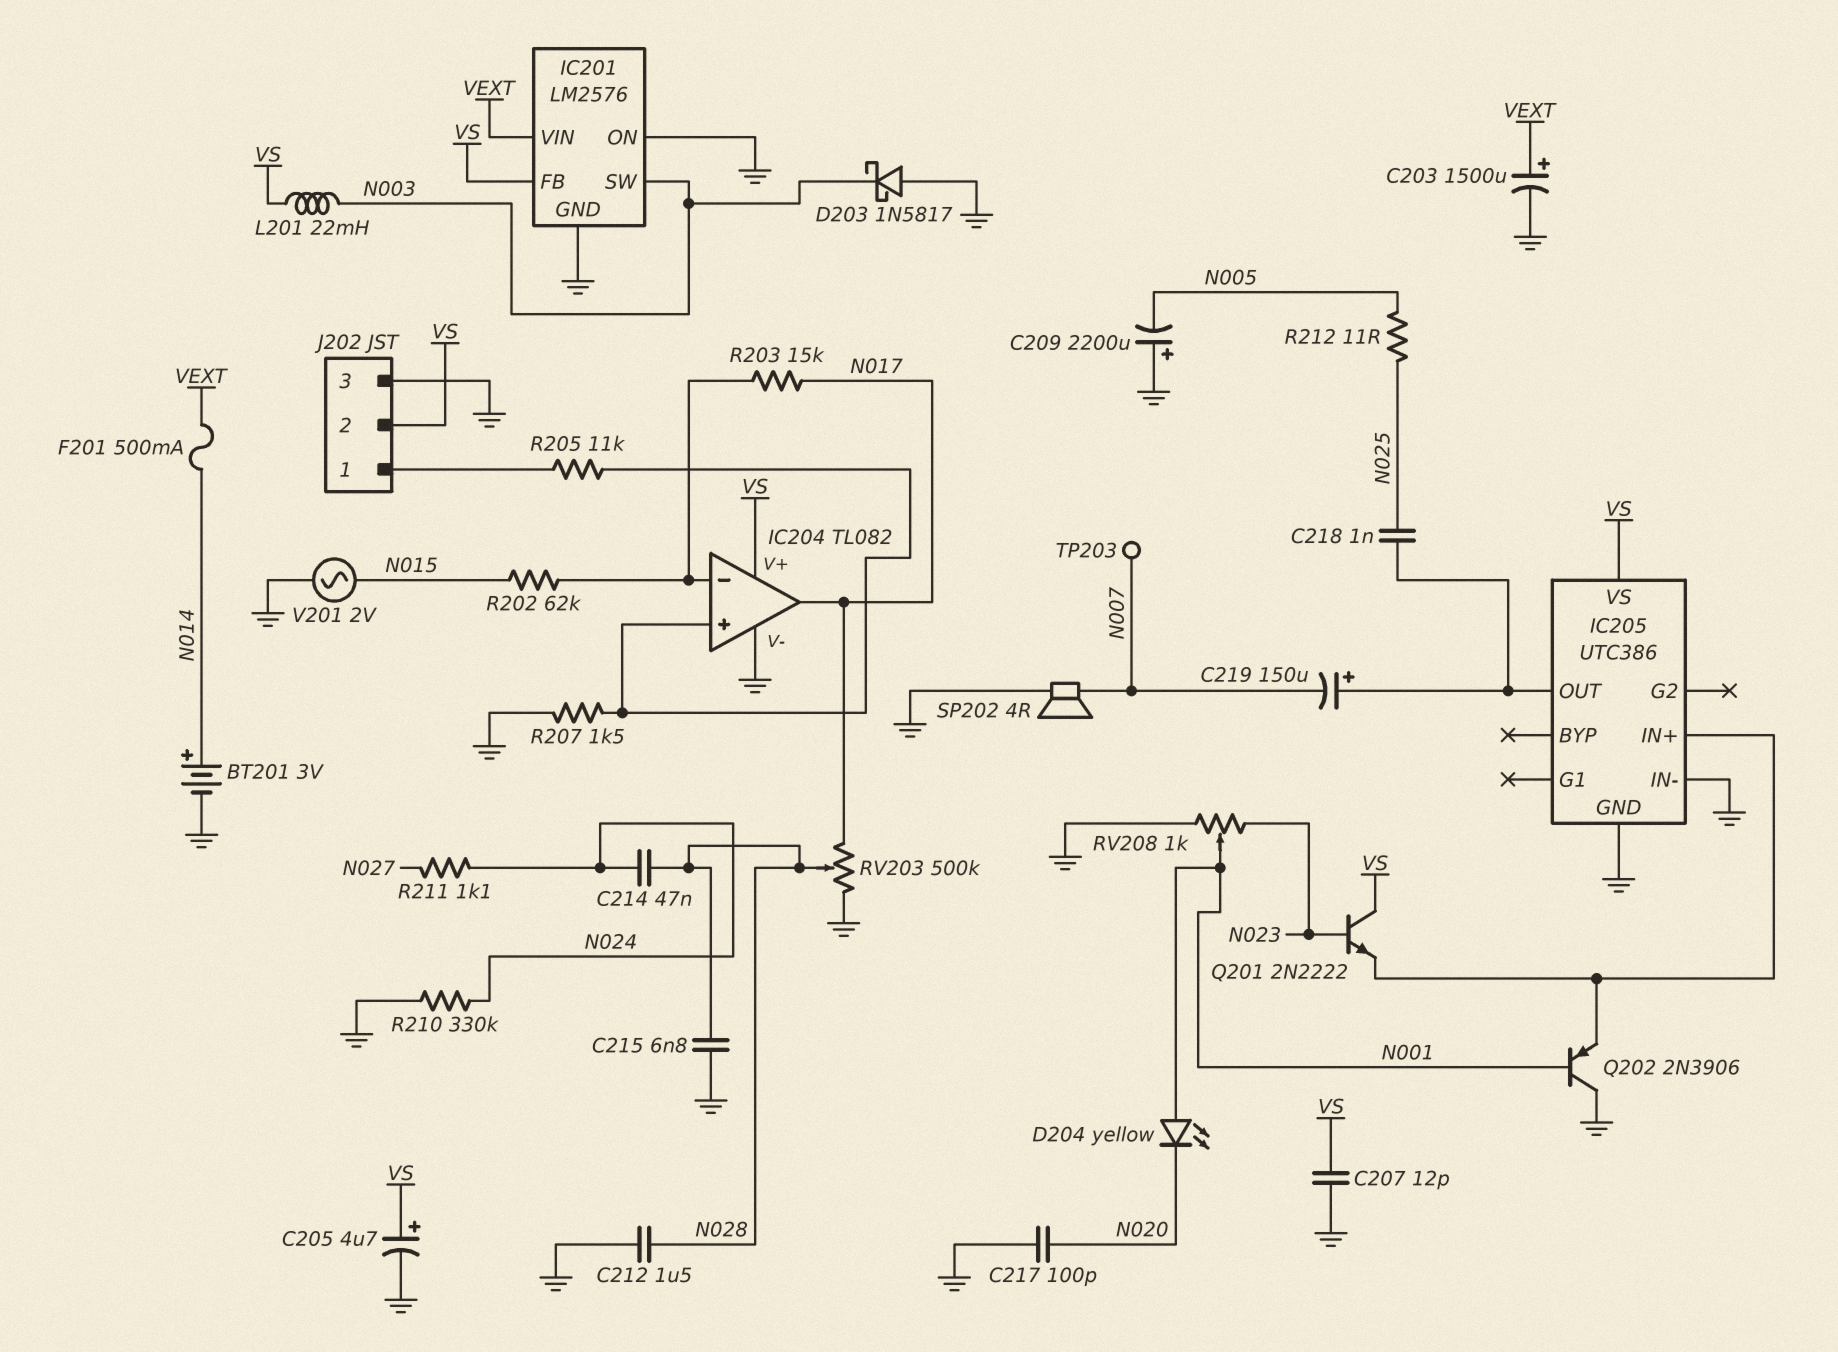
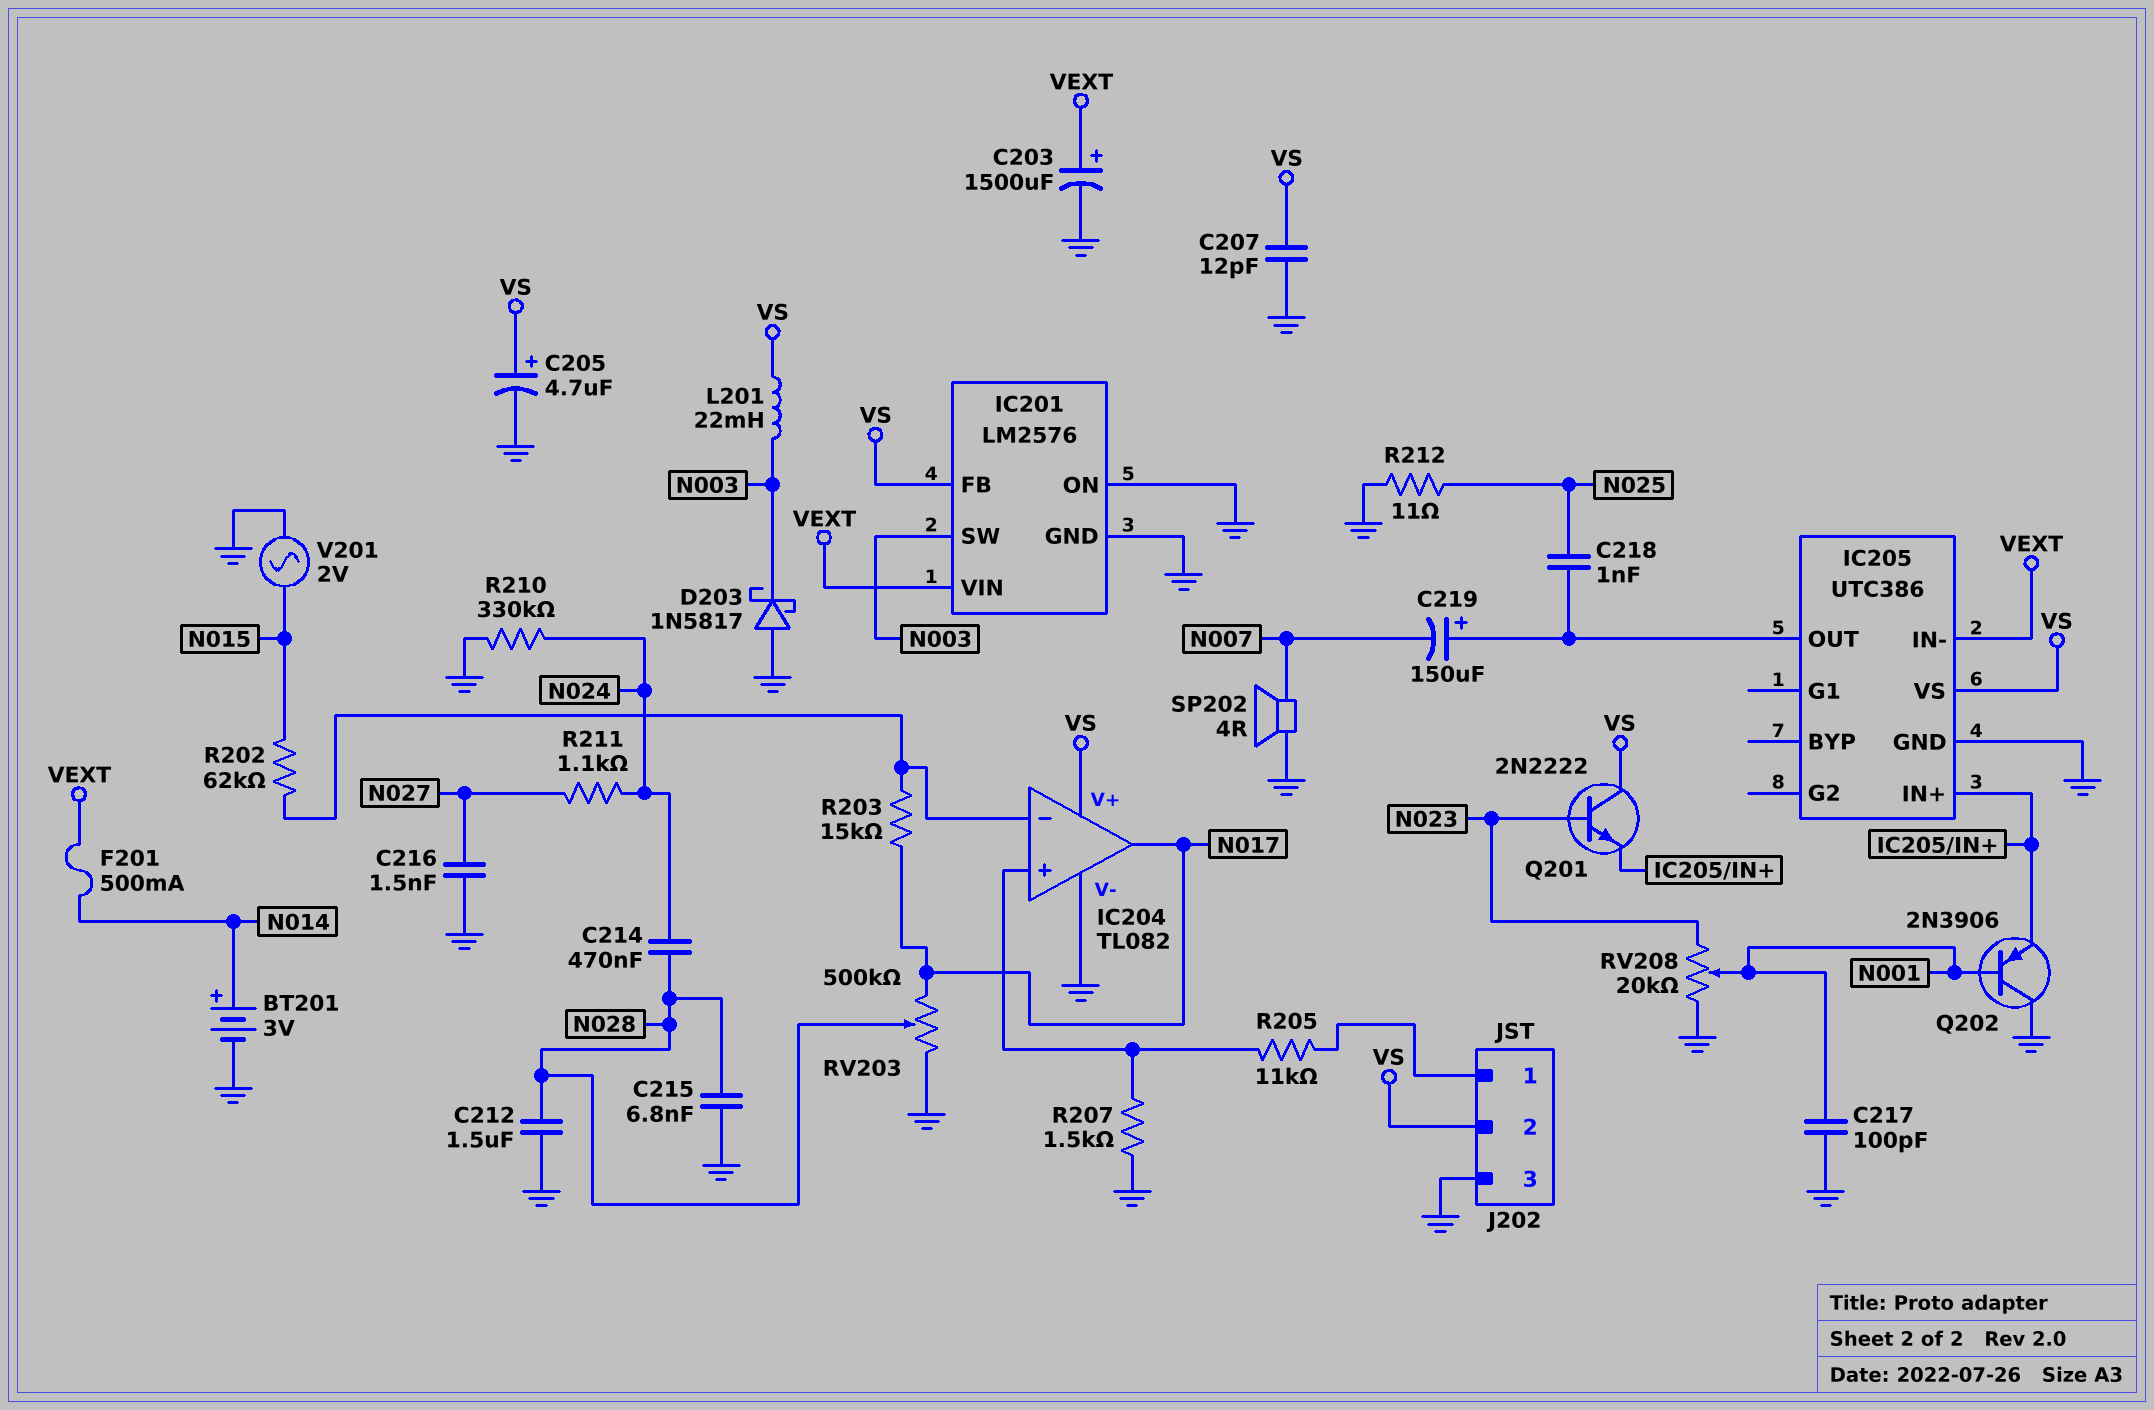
C209: 2200uF (plus GND, minus N005) -> none
C214: 47nF (N024, N028) -> 470nF (N024, N028)
C216: none -> 1.5nF (GND, N027)
C217: 100pF (GND, N020) -> 100pF (GND, N001)
D204: LED yellow (A N001, K N020) -> none
IC205 pin IN-: GND -> VEXT
R212: 11 (N005, N025) -> 11 (GND, N025)
RV208: 1k (GND, N023, wiper N001) -> 20k (GND, N023, wiper N001)
TP203: test point (N007) -> none

